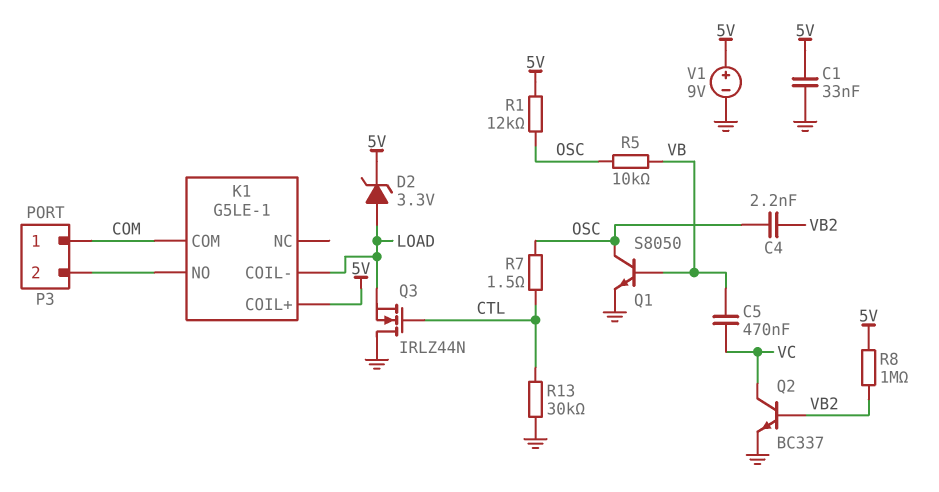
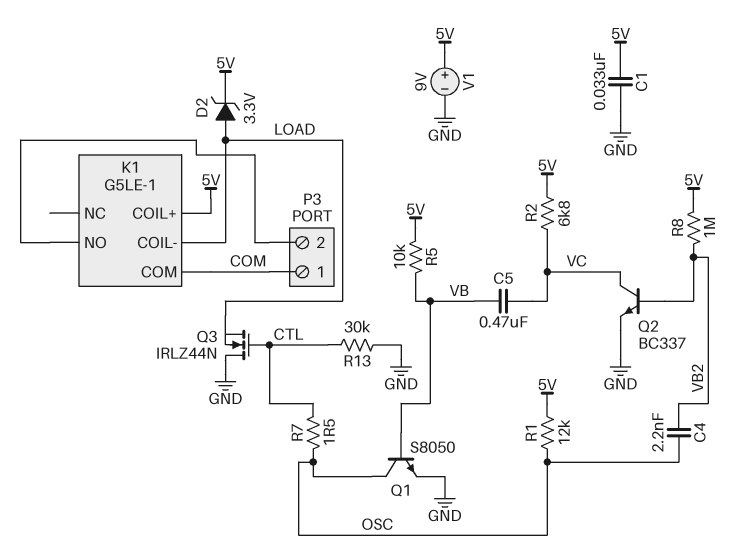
R2: none -> 6.8k (5V, VC)
R5: 10k (OSC, VB) -> 10k (5V, VB)

